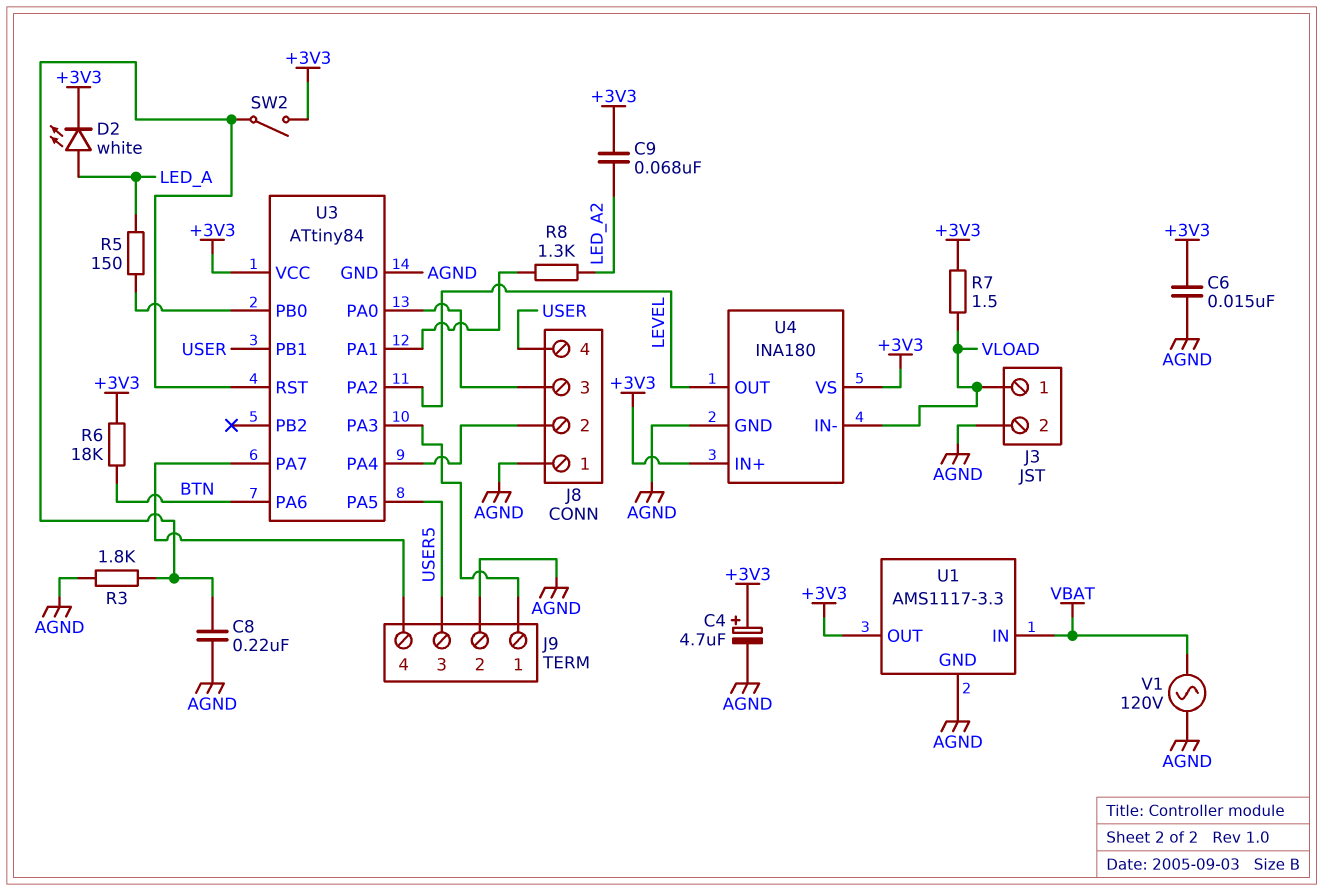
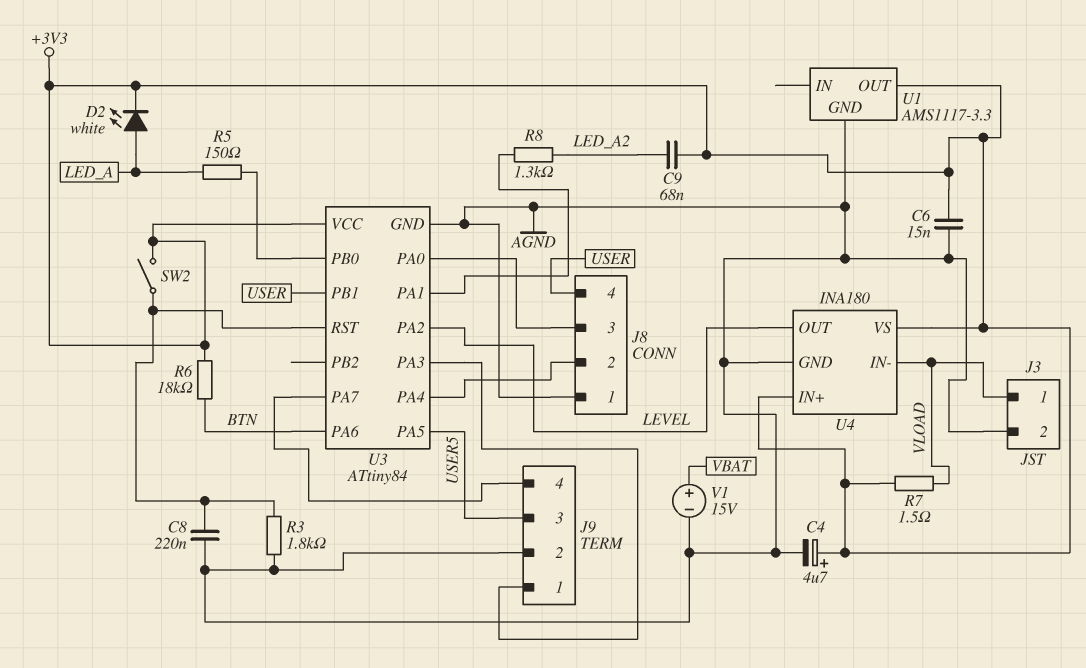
U1 pin IN: VBAT -> none
V1: AC 120V (AGND, VBAT) -> 15V (plus VBAT, minus AGND)

